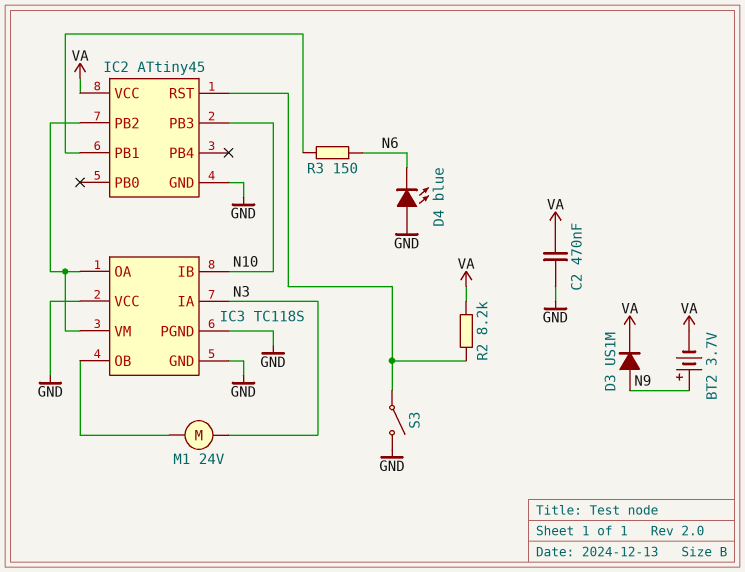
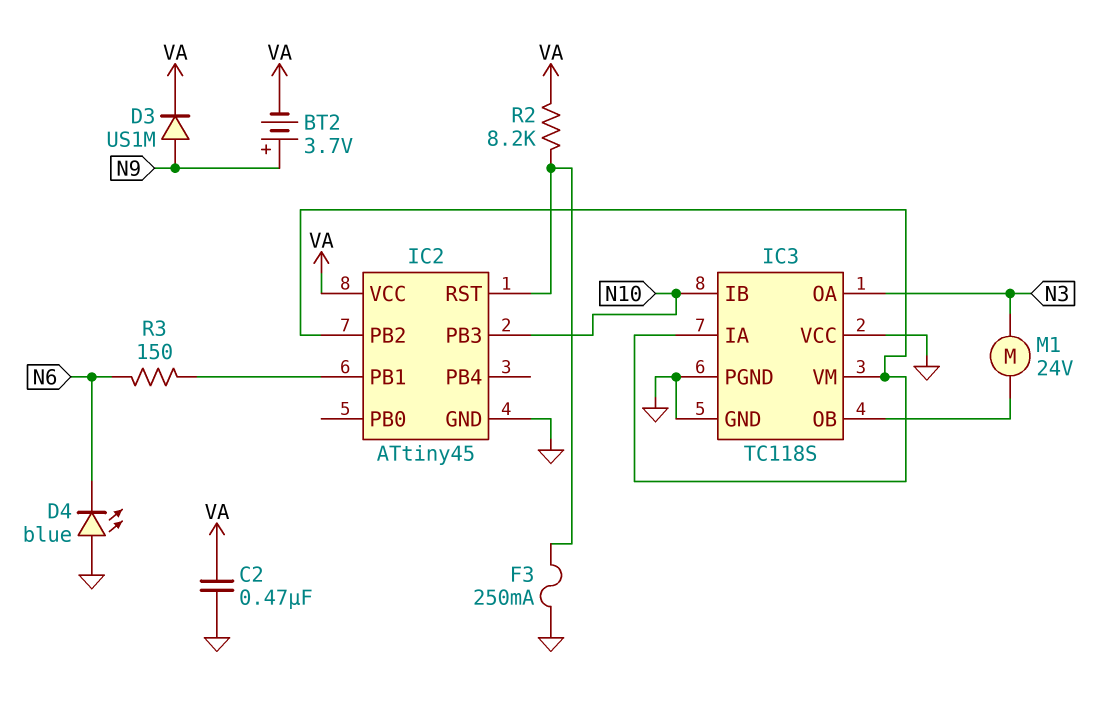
F3: none -> 250mA (GND, IC2/RST)
IC3 pin IA: N3 -> IC2/PB2
IC3 pin OA: IC2/PB2 -> N3
S3: switch (GND, IC2/RST) -> none

